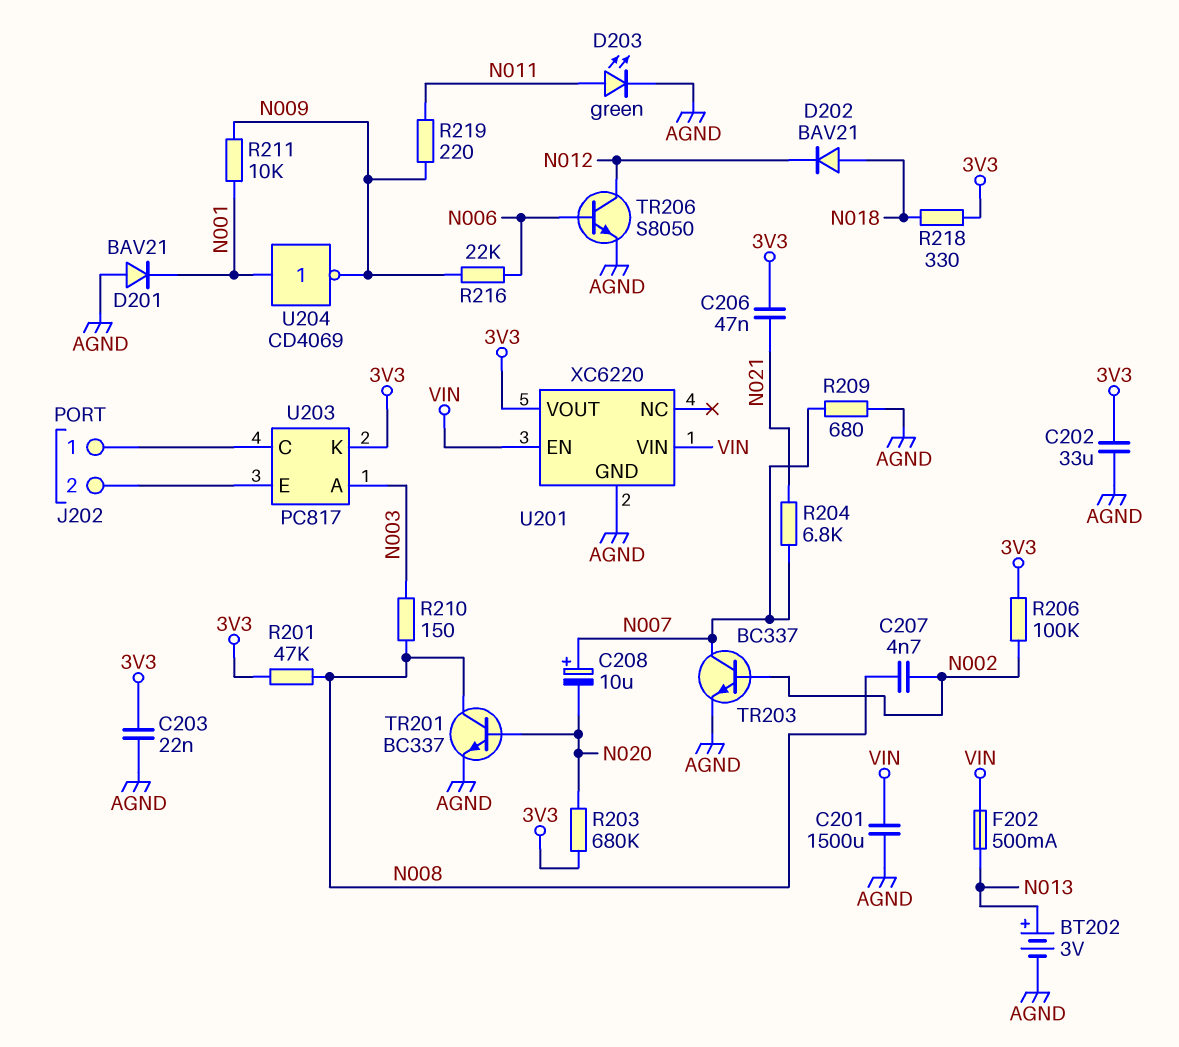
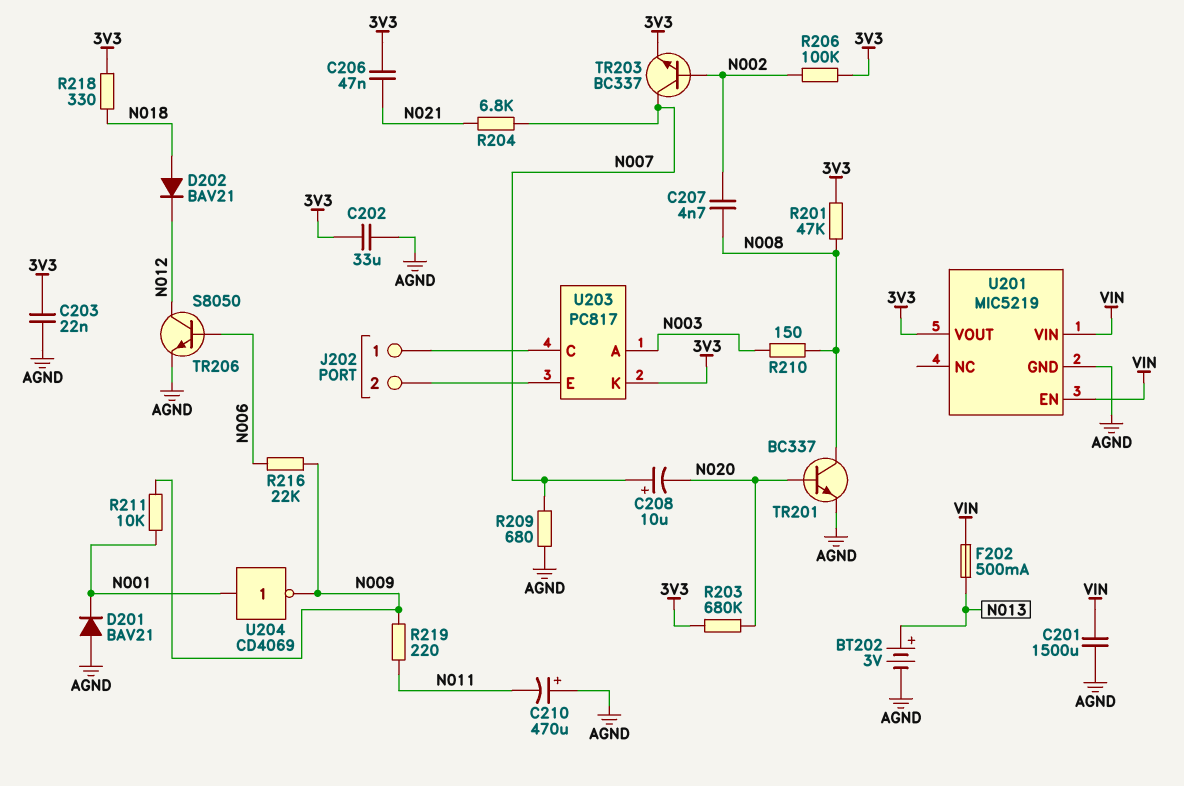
C210: none -> 470uF (plus AGND, minus N011)
D203: LED green (A N011, K AGND) -> none
TR203: NPN BC337 (B N002, C N007, E AGND) -> NPN BC337 (B N002, C N007, E 3V3)
U201: XC6220 -> MIC5219

